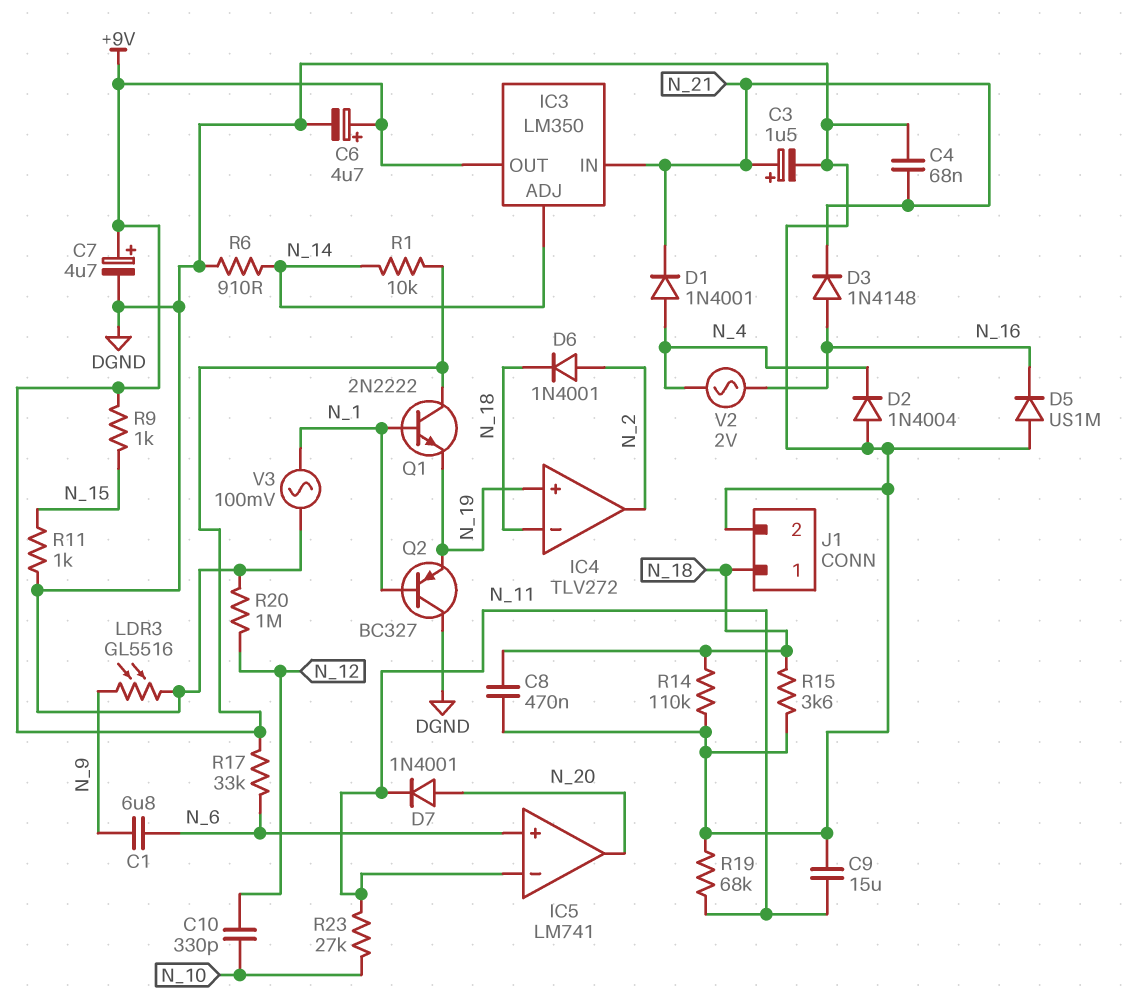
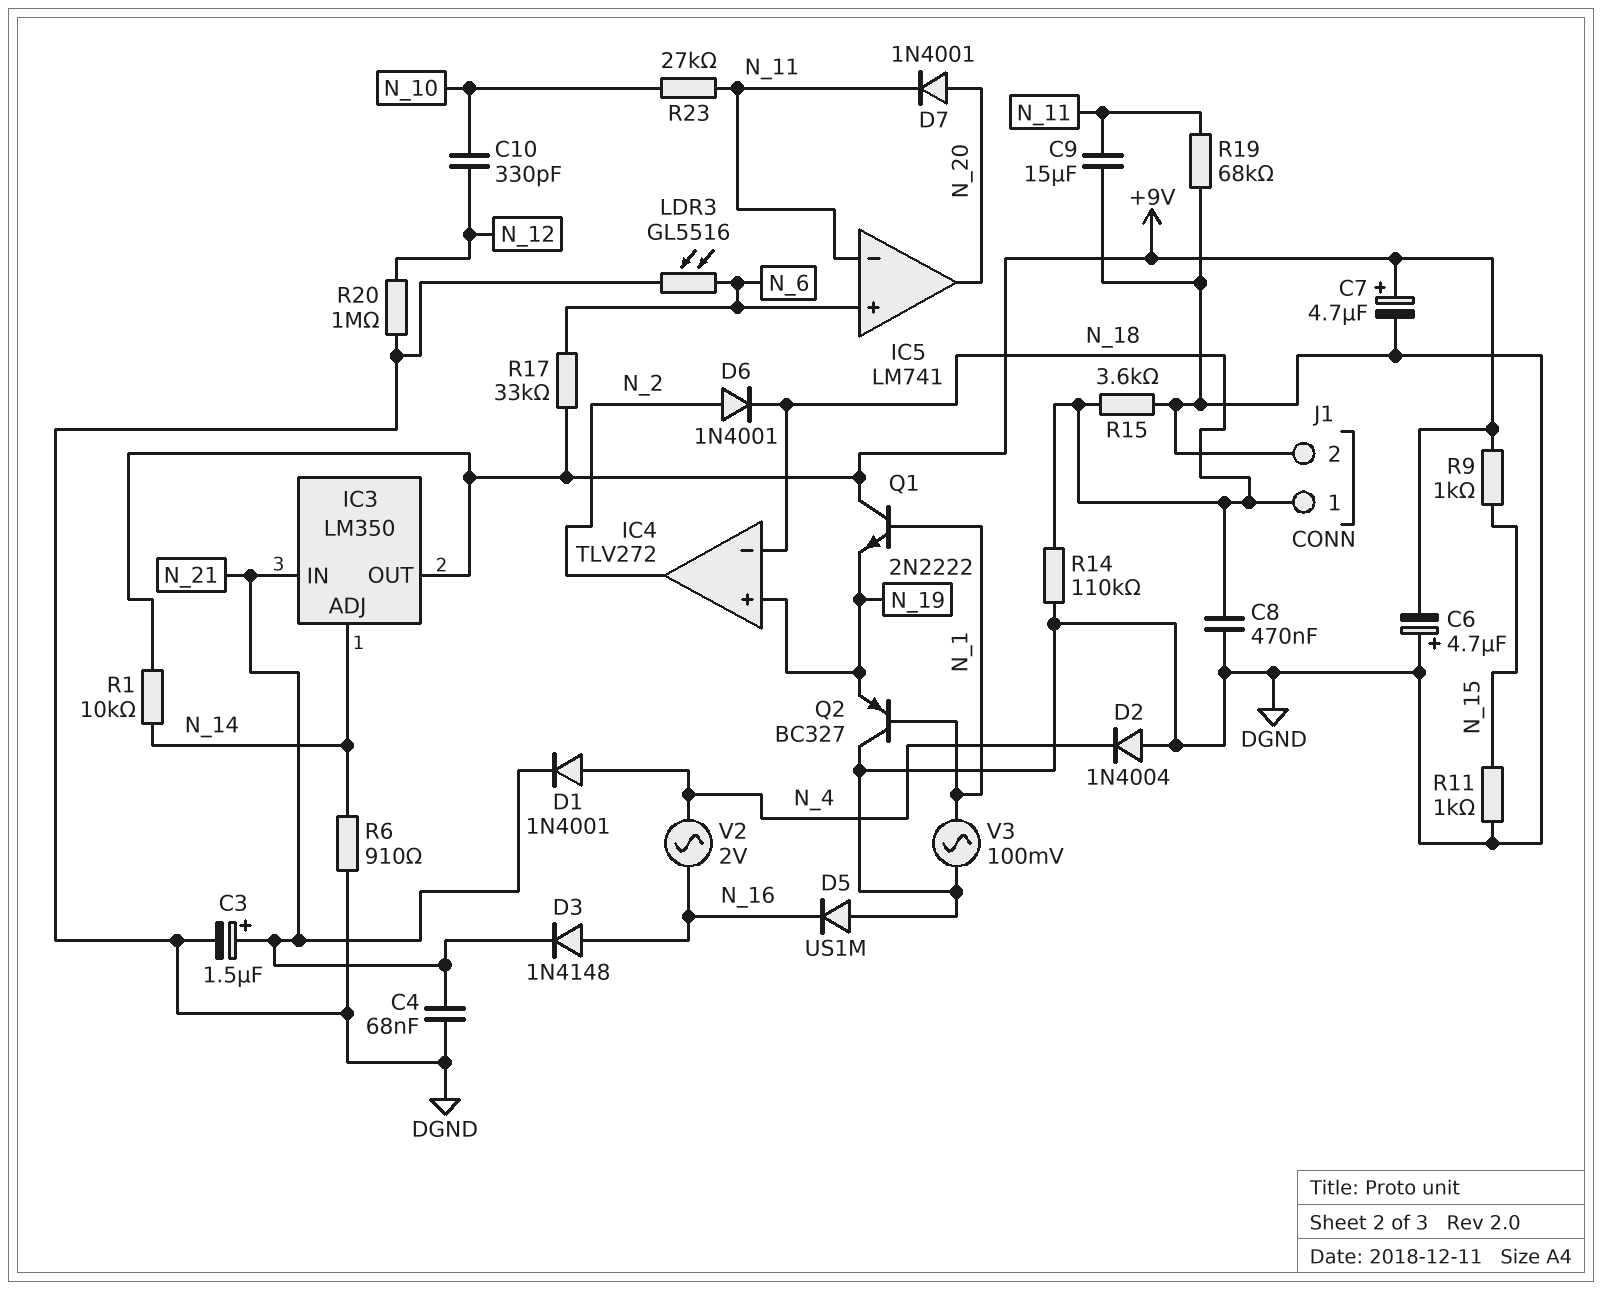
C1: 6.8uF (N_6, N_9) -> none
C6: 4.7uF (plus +9V, minus DGND) -> 4.7uF (plus DGND, minus +9V)
LDR3: GL5516 (DGND, N_9) -> GL5516 (DGND, N_6)

